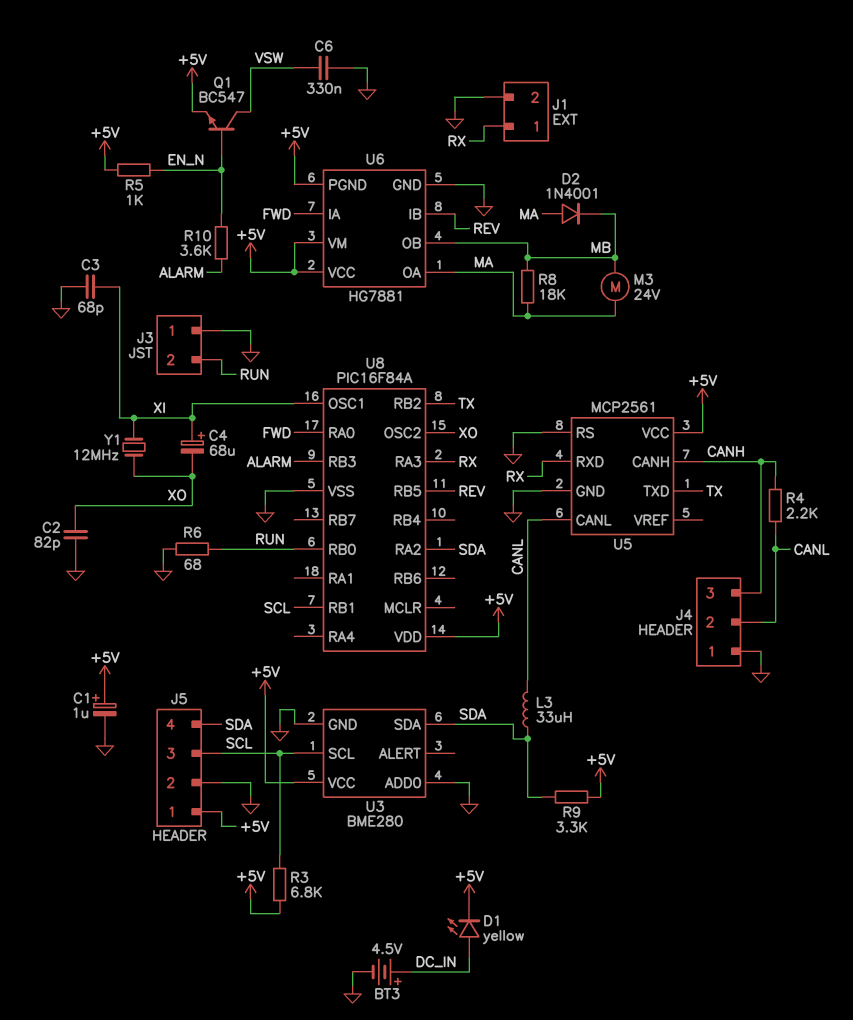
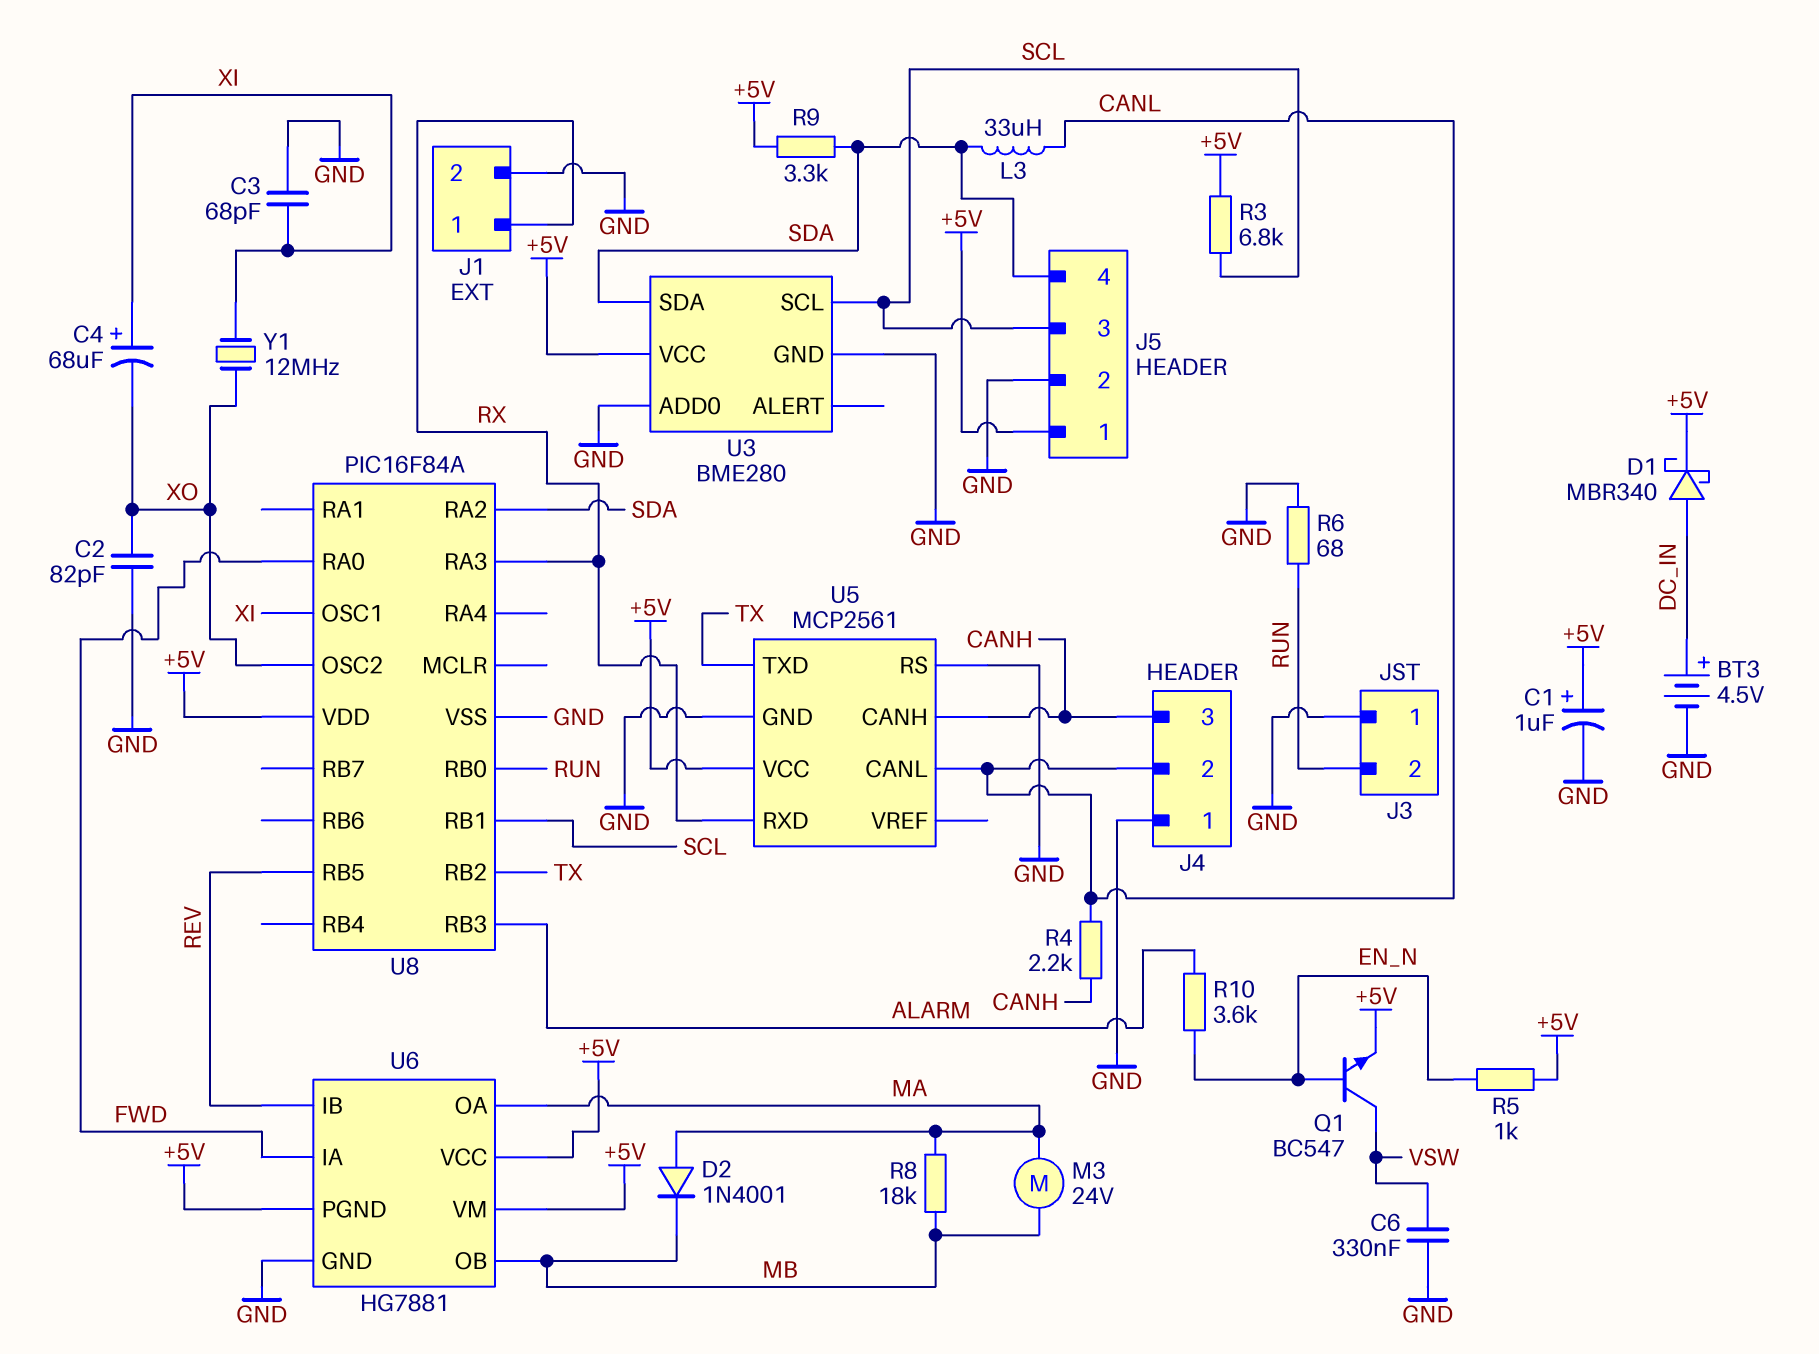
D1: LED yellow (A DC_IN, K +5V) -> schottky MBR340 (A DC_IN, K +5V)

